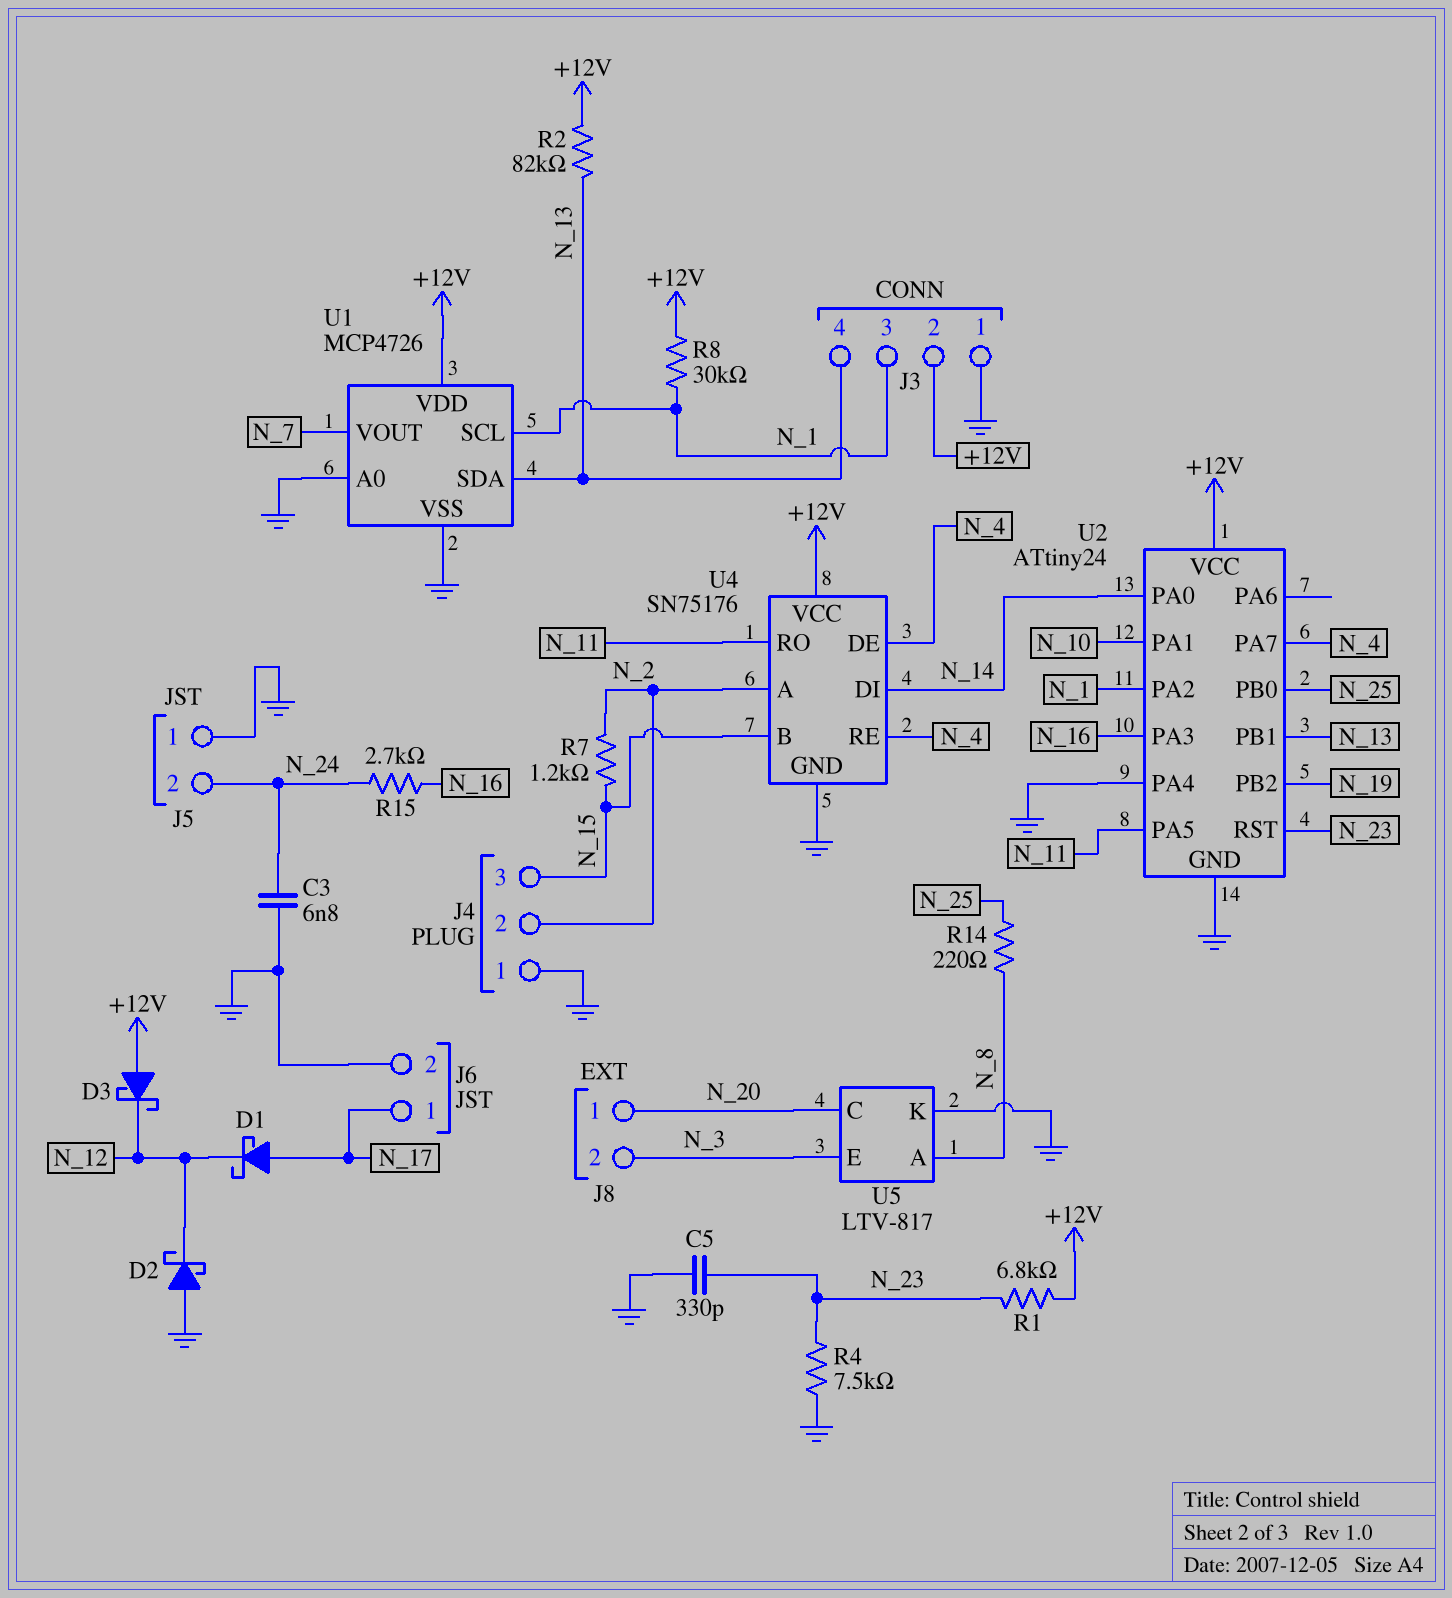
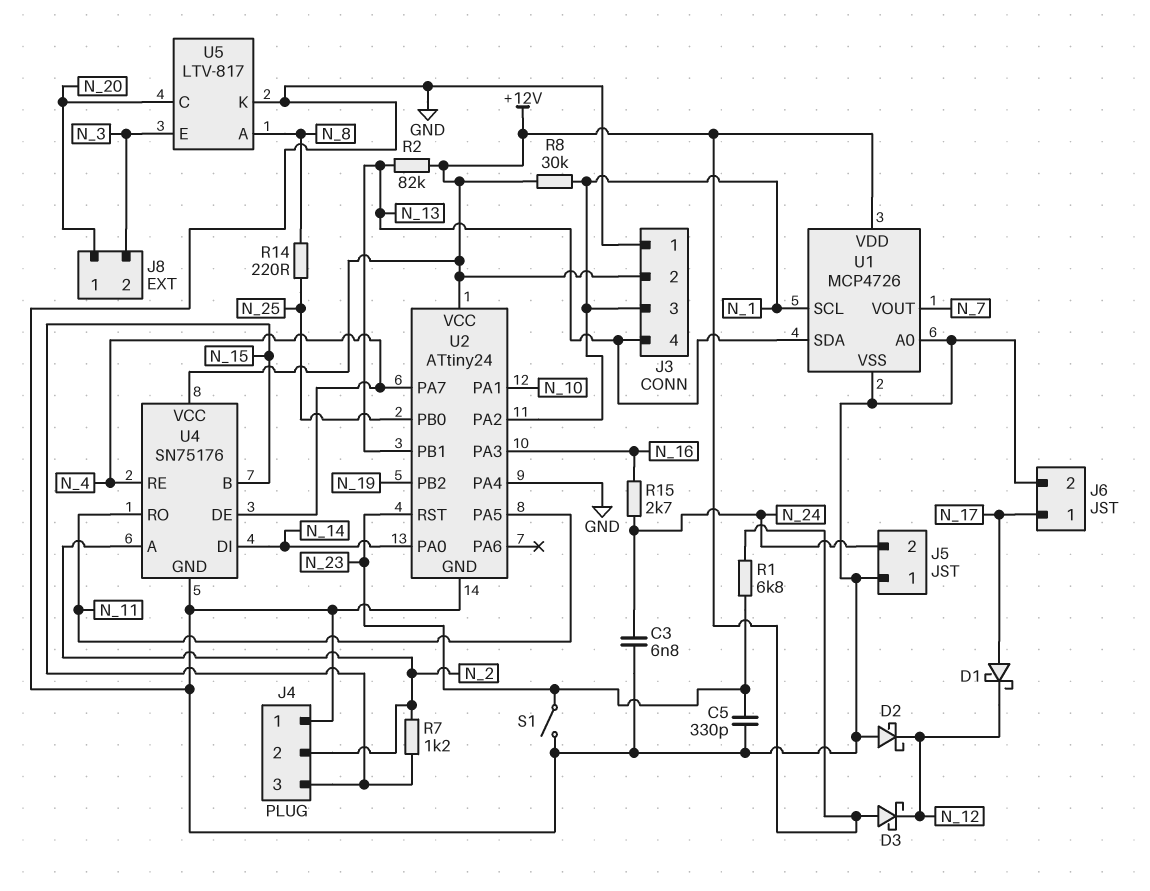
R4: 7.5k (GND, N_23) -> none
S1: none -> switch (GND, N_23)

